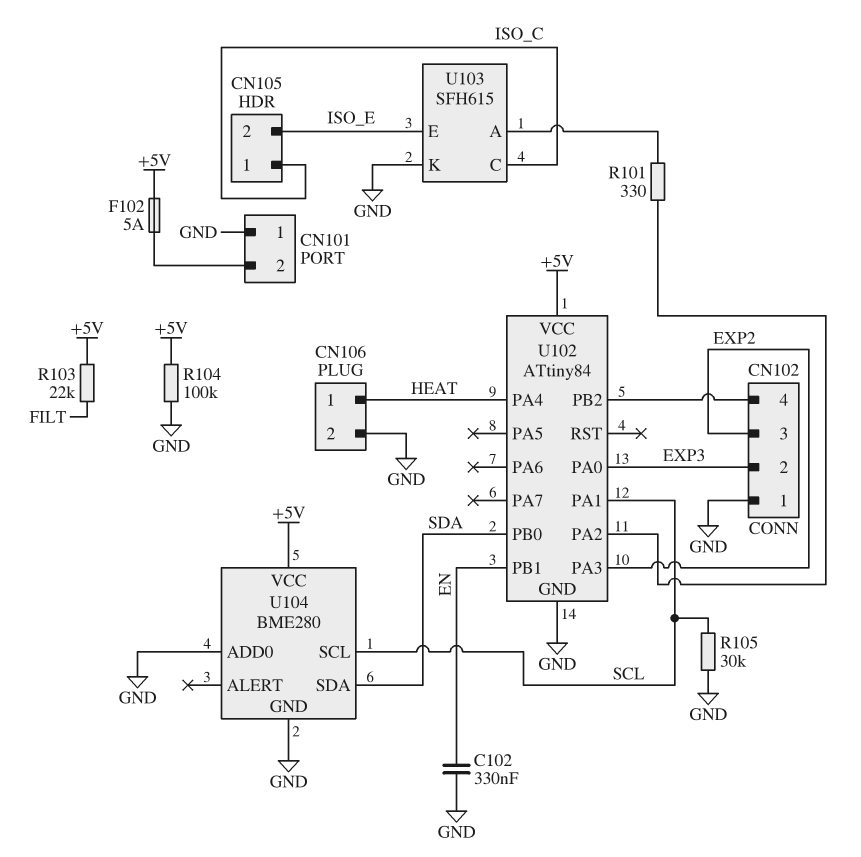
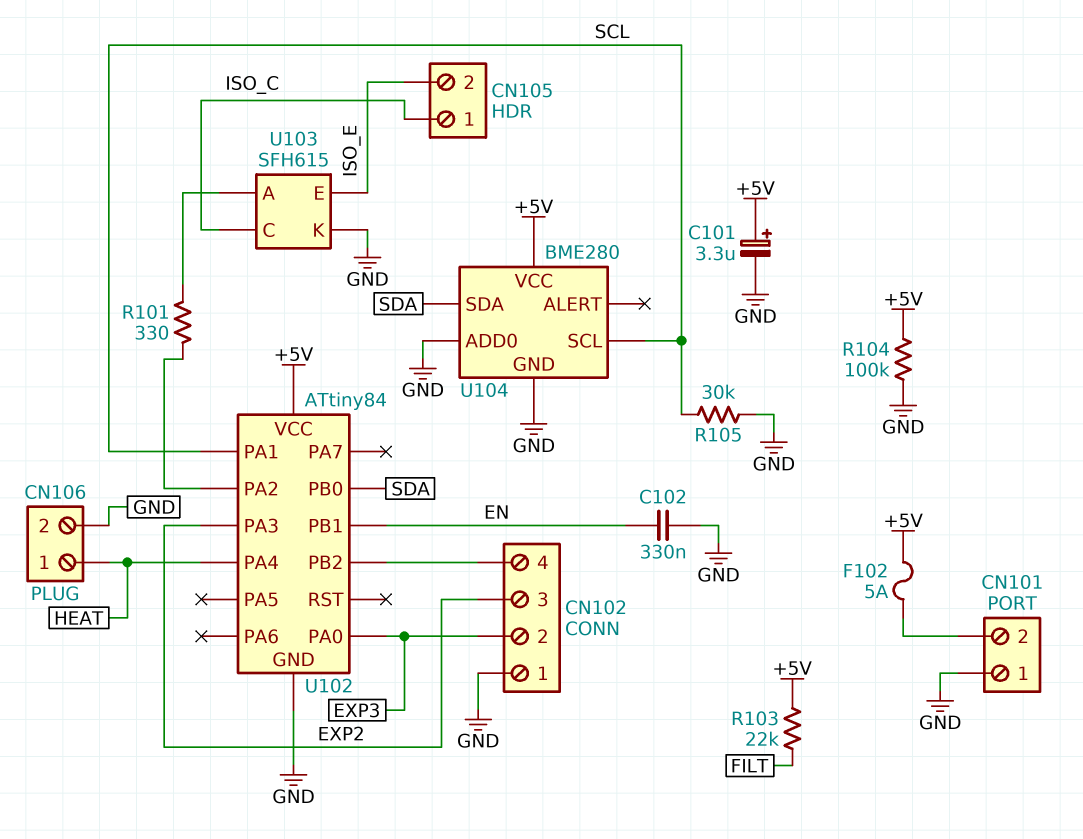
C101: none -> 3.3uF (plus +5V, minus GND)

